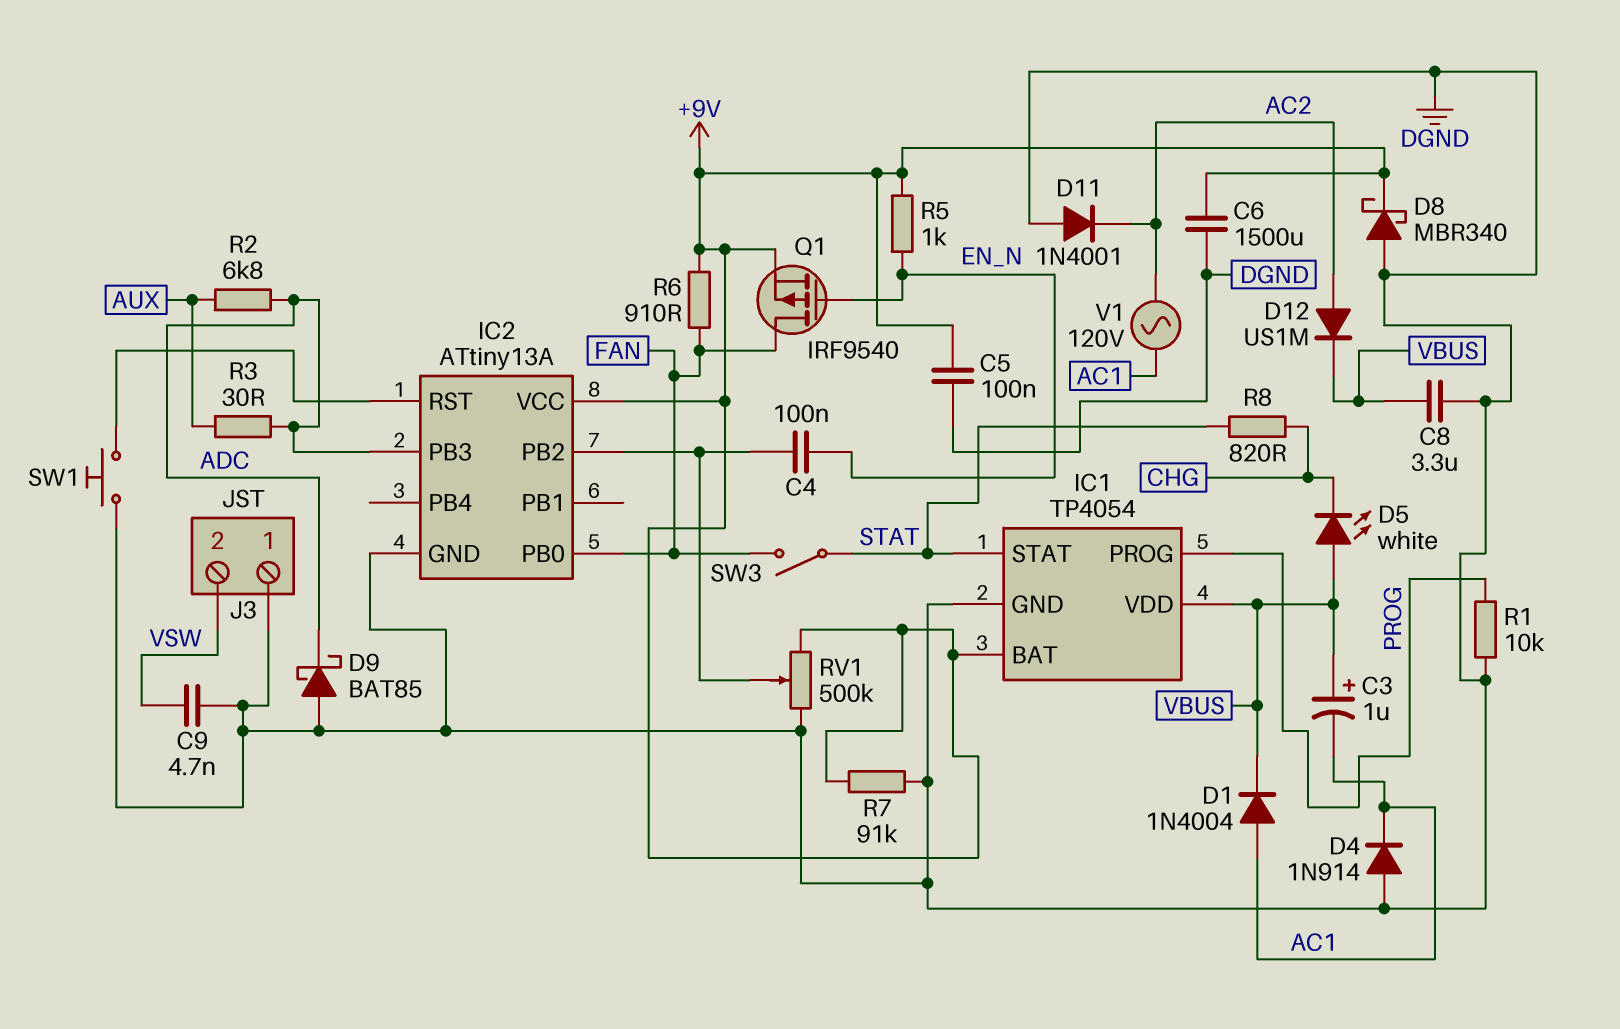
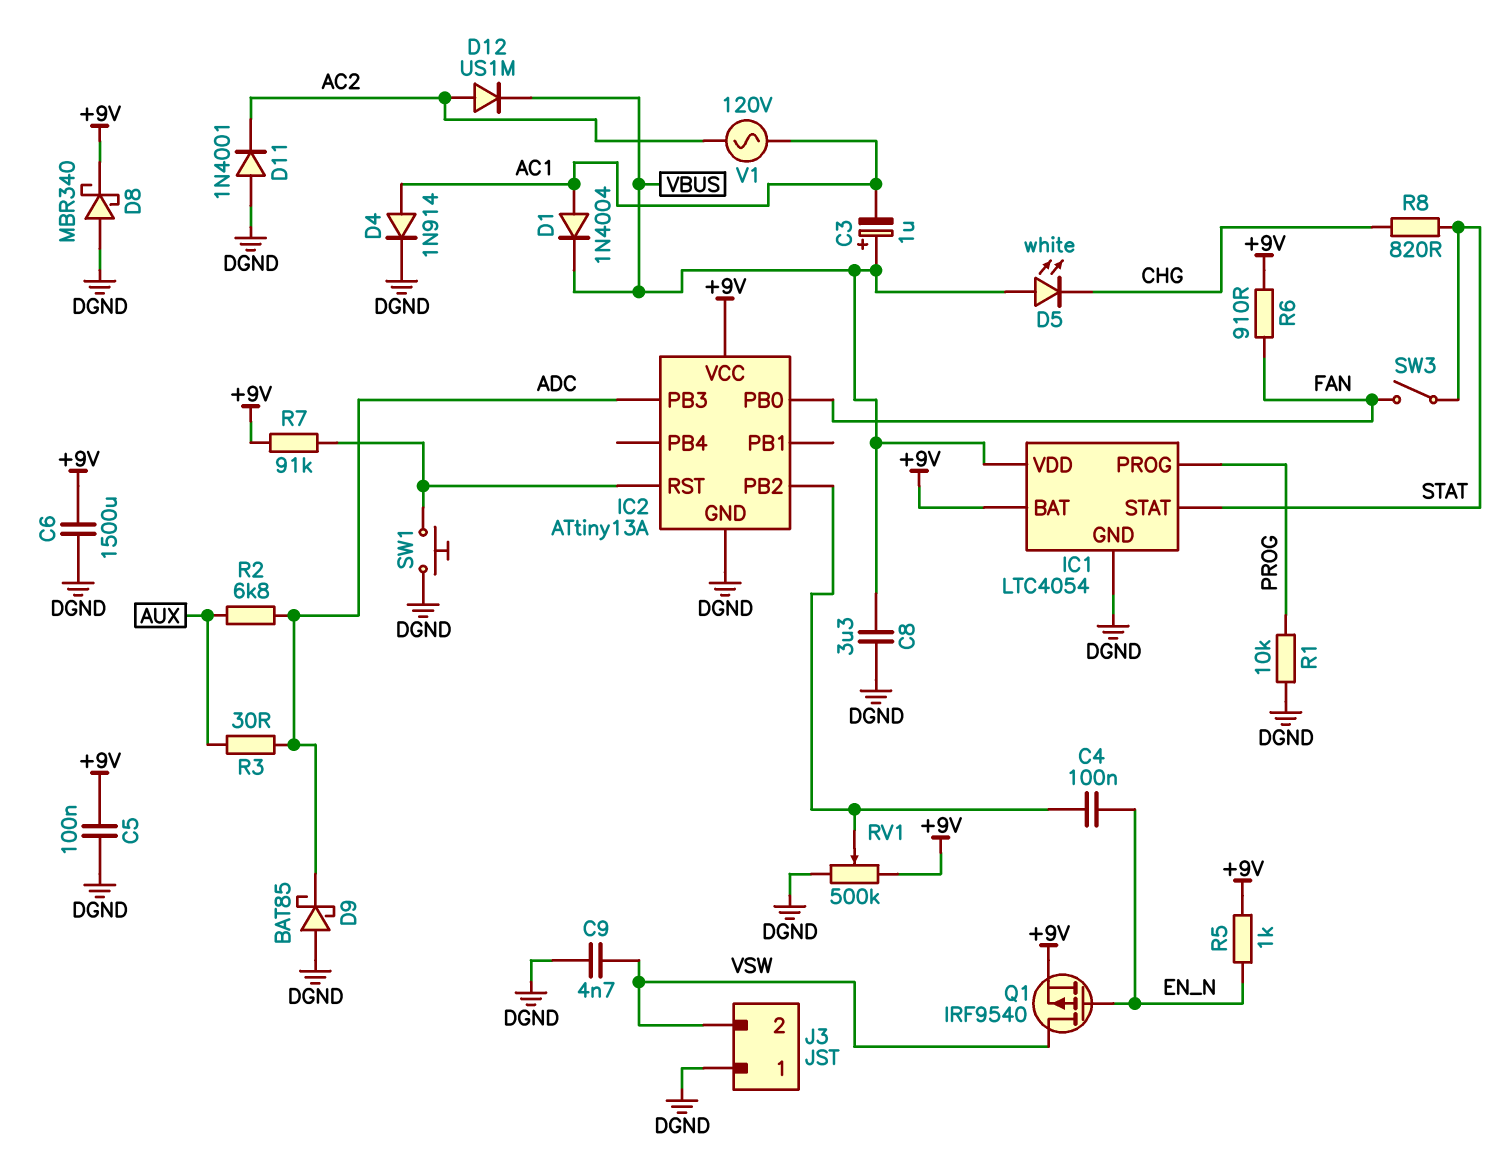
D4: diode 1N914 (A DGND, K AC1) -> diode 1N914 (A AC1, K DGND)
IC1: TP4054 -> LTC4054
Q1: PMOS IRF9540 (G EN_N, D FAN, S +9V) -> PMOS IRF9540 (G EN_N, D VSW, S +9V)
R7: 91k (+9V, DGND) -> 91k (+9V, IC2/RST)

